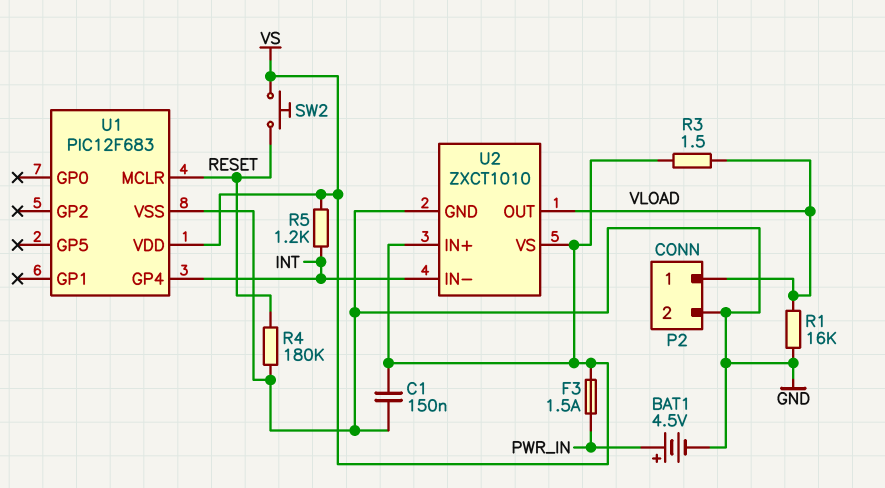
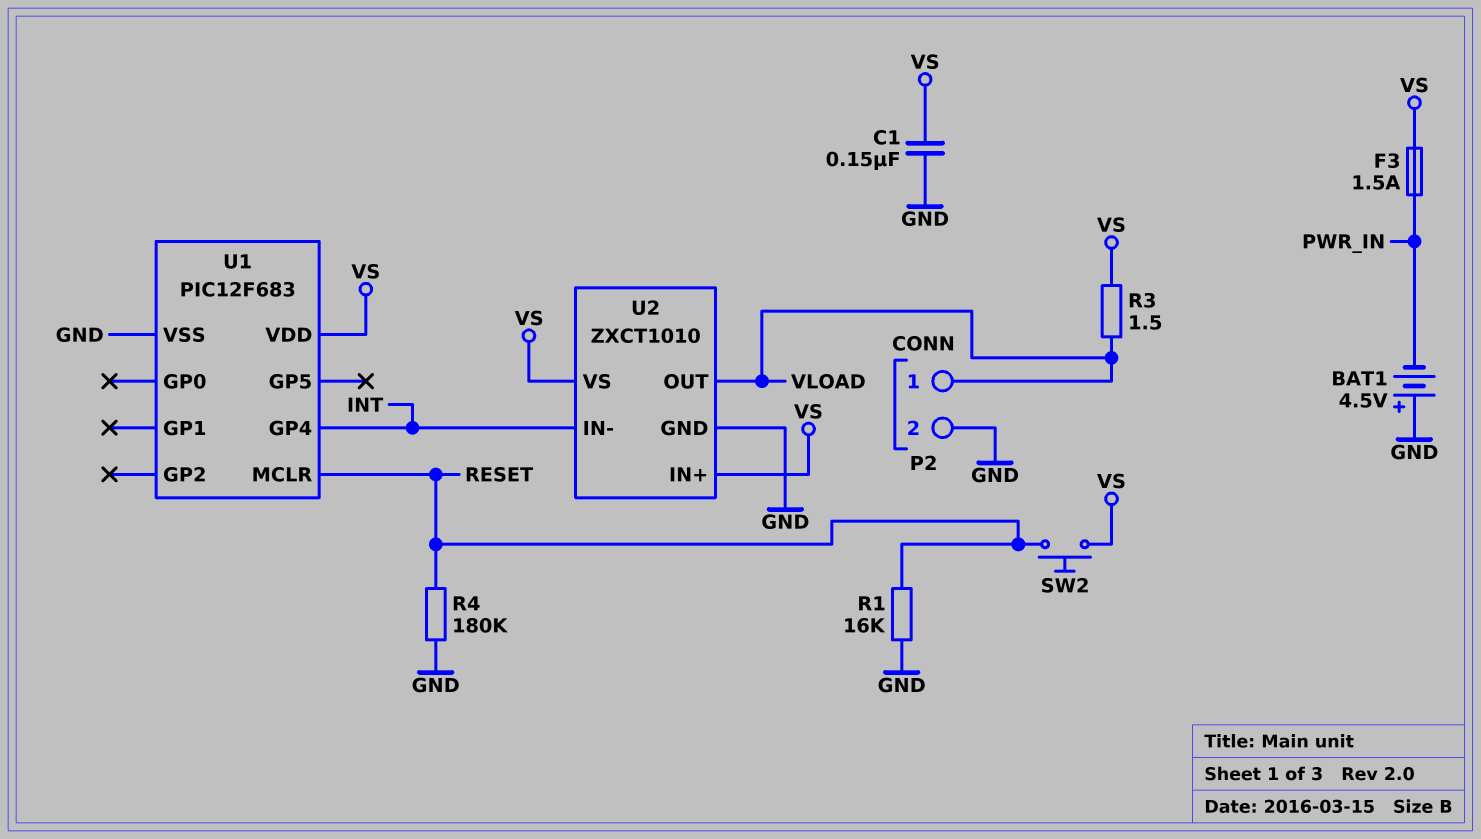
BAT1: 4.5V (plus PWR_IN, minus GND) -> 4.5V (plus GND, minus PWR_IN)
R1: 16k (GND, VLOAD) -> 16k (GND, RESET)
R5: 1.2k (INT, VS) -> none

